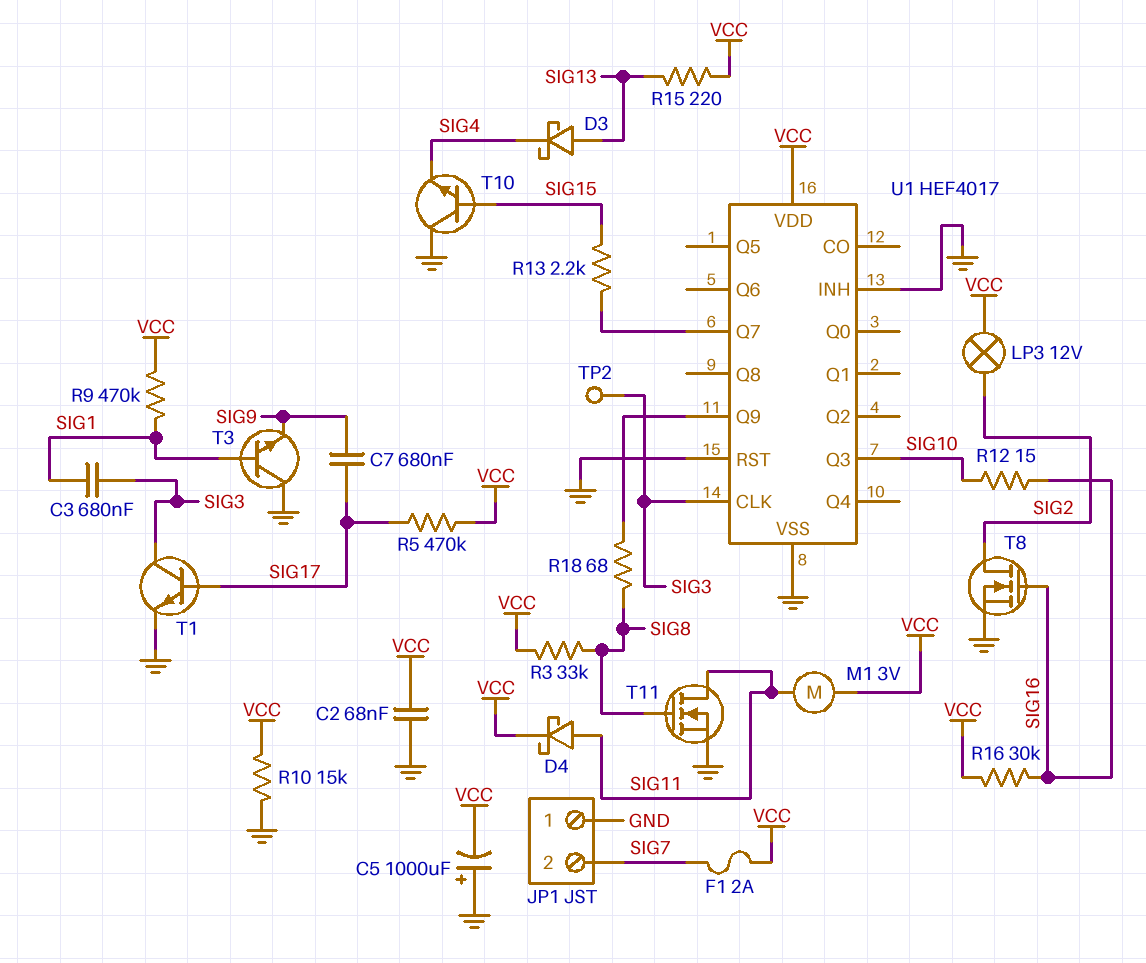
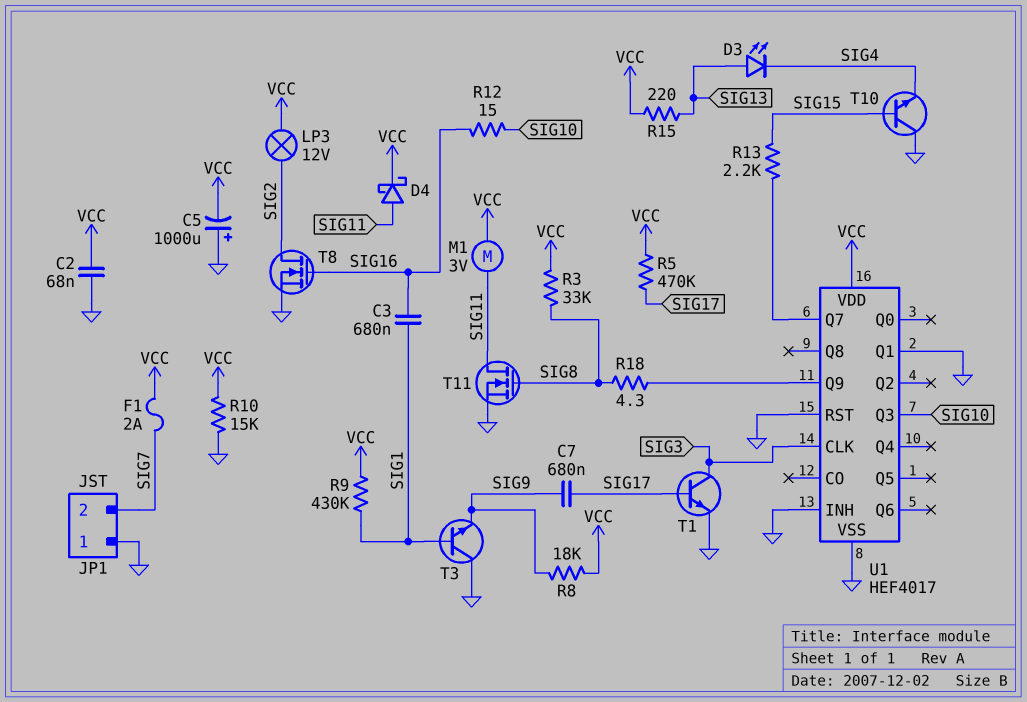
C3: 680nF (SIG1, SIG3) -> 680nF (SIG1, SIG16)
D3: schottky (A SIG13, K SIG4) -> LED (A SIG13, K SIG4)
R8: none -> 18k (SIG9, VCC)
R9: 470k (SIG1, VCC) -> 430k (SIG1, VCC)
R16: 30k (SIG16, VCC) -> none
R18: 68 (SIG8, U1/Q9) -> 4.3 (SIG8, U1/Q9)
TP2: test point (SIG3) -> none
U1 pin Q1: none -> GND

